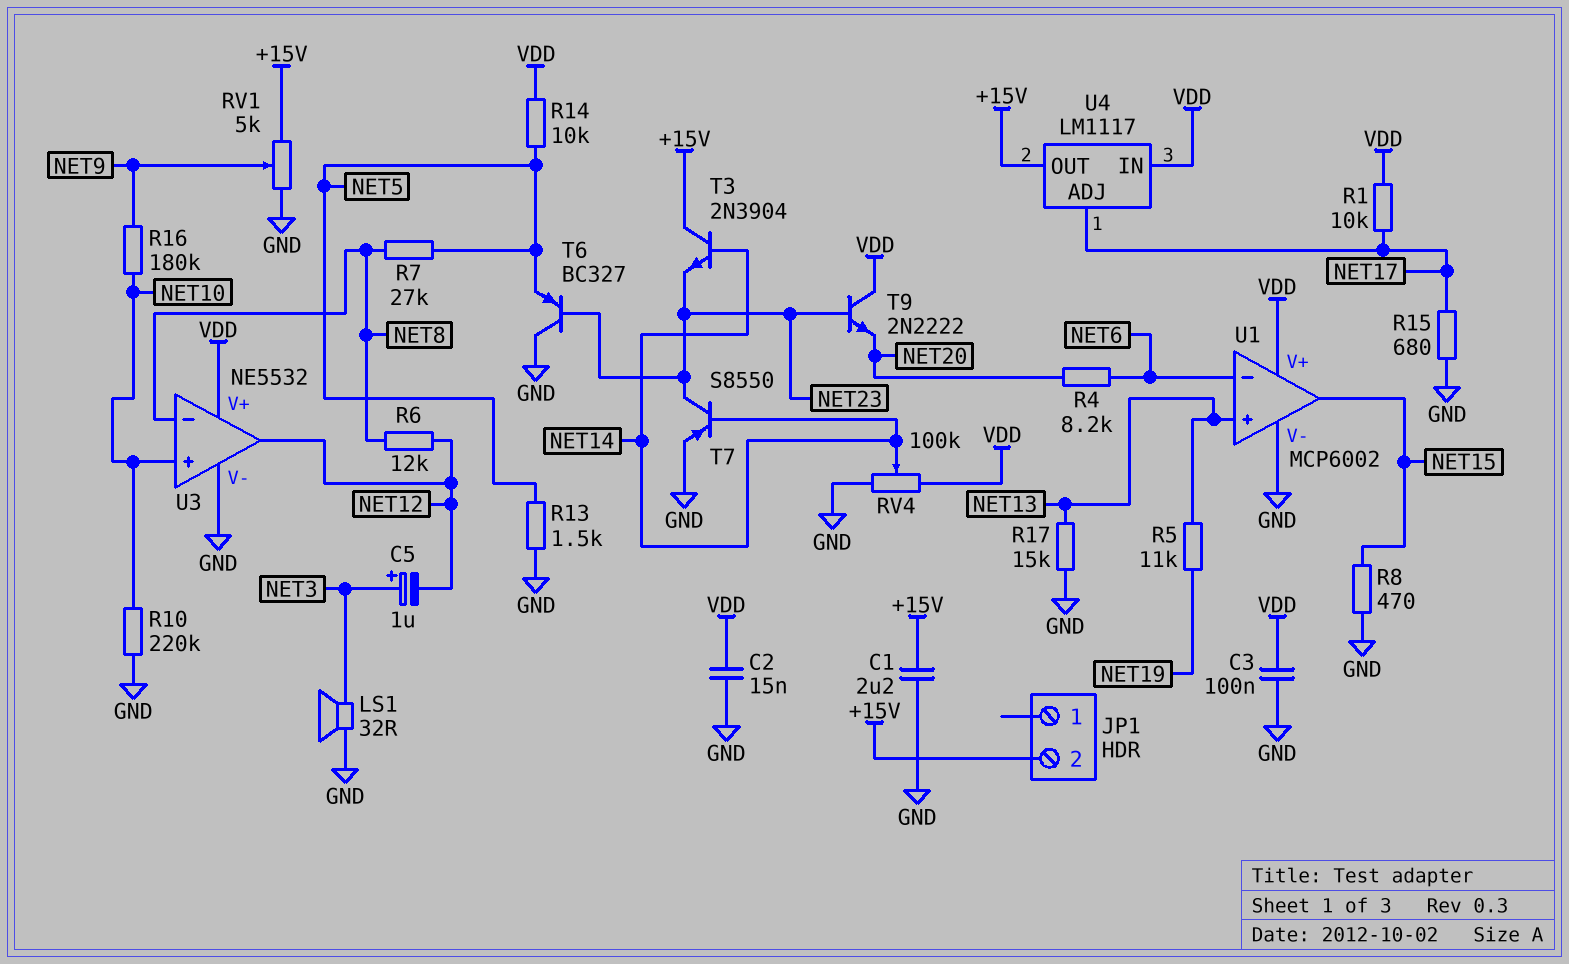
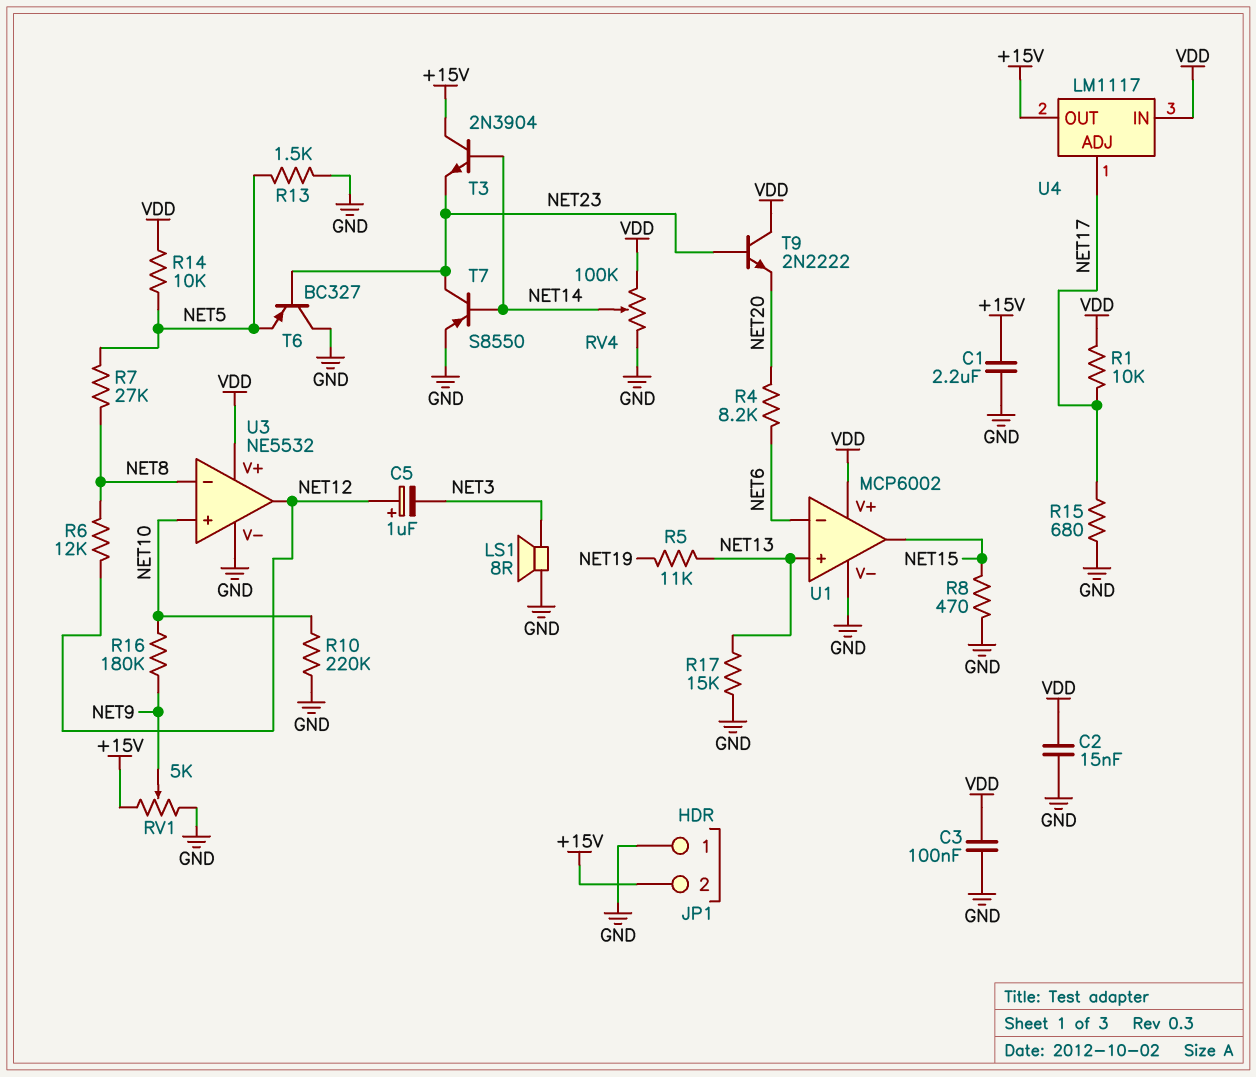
C5: 1uF (plus NET3, minus NET12) -> 1uF (plus NET12, minus NET3)
JP1 pin 1: none -> GND
LS1: speaker 32R (GND, NET3) -> speaker 8R (GND, NET3)

